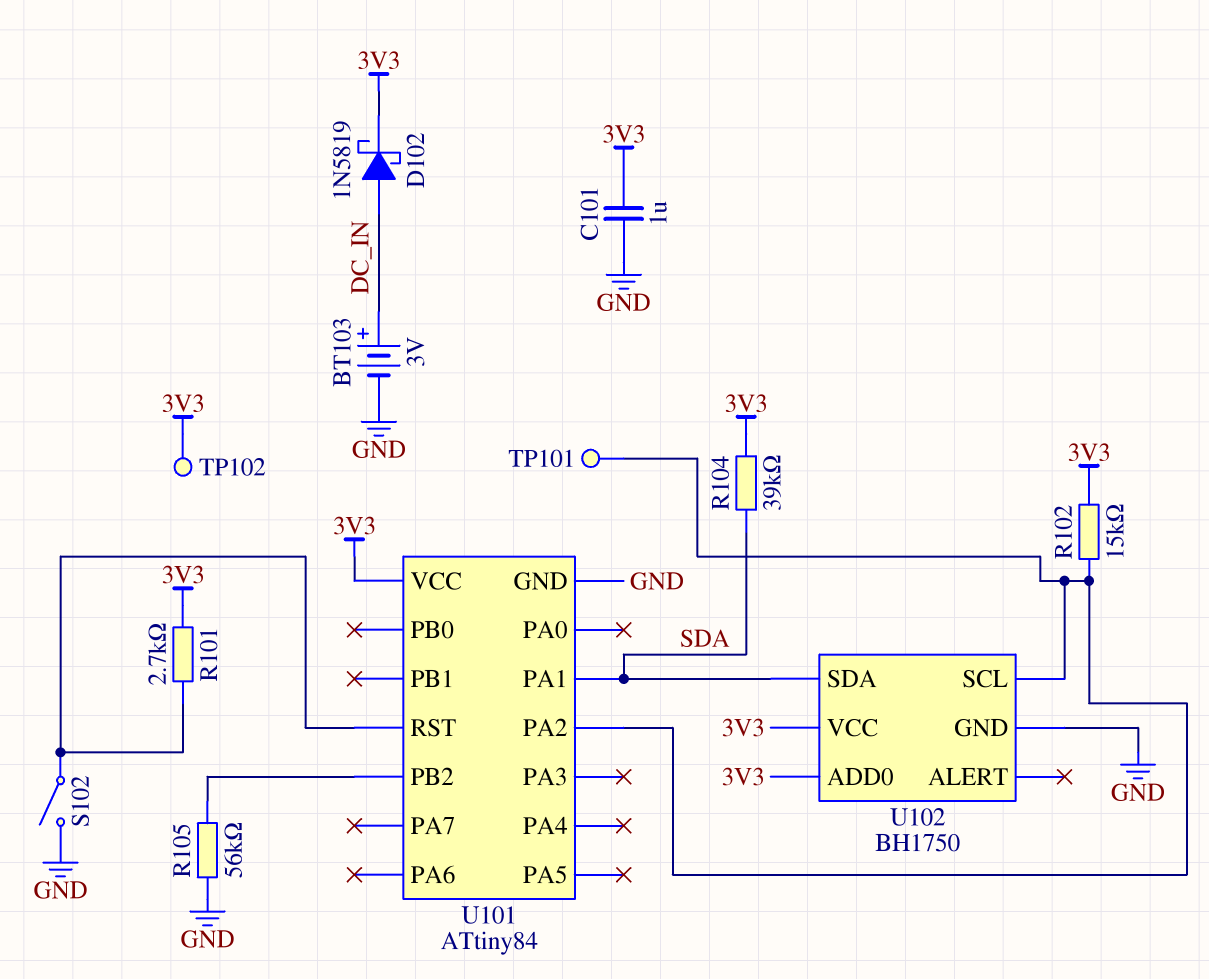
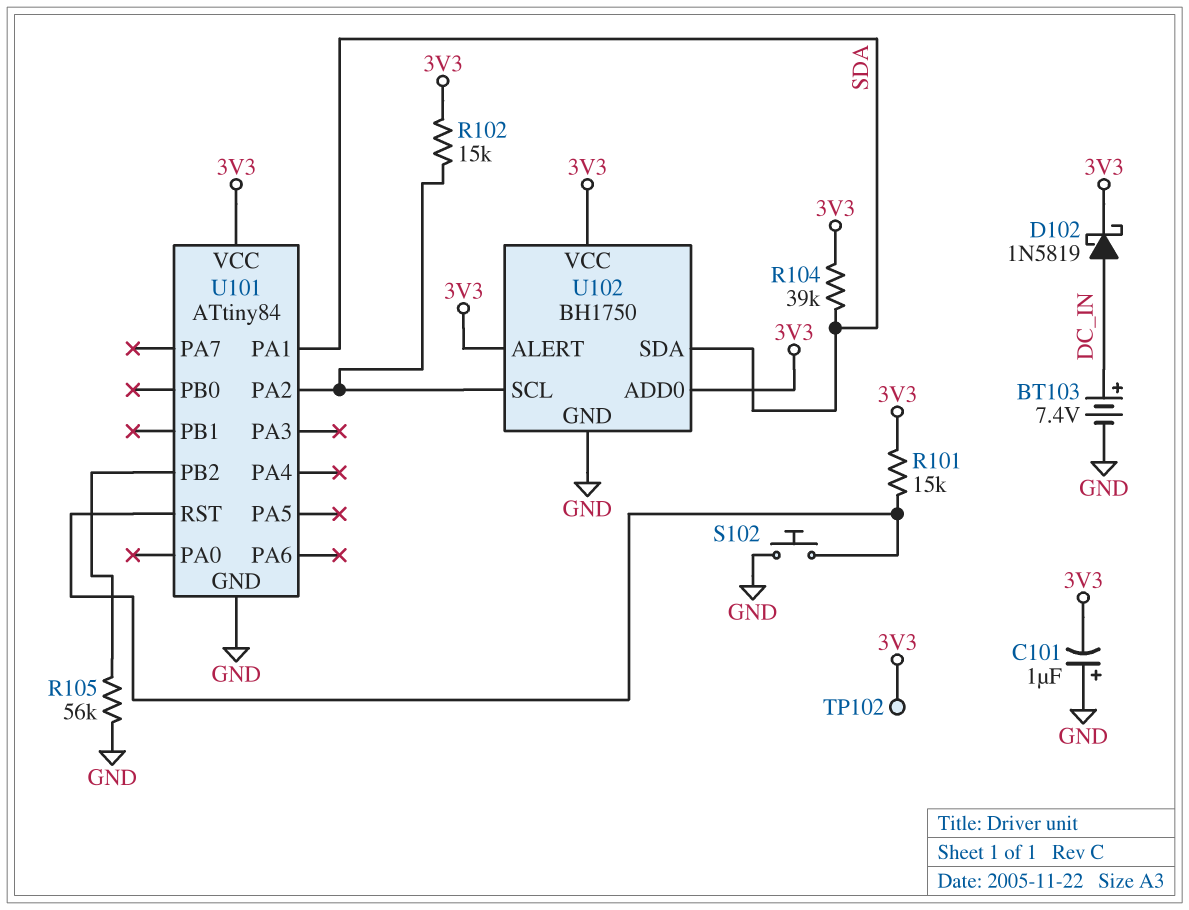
BT103: 3V (plus DC_IN, minus GND) -> 7.4V (plus DC_IN, minus GND)
C101: 1uF (3V3, GND) -> 1uF (plus GND, minus 3V3)
R101: 2.7k (3V3, U101/RST) -> 15k (3V3, U101/RST)
S102: switch (GND, U101/RST) -> button (GND, U101/RST)
TP101: test point (U101/PA2) -> none
U102 pin ALERT: none -> 3V3

